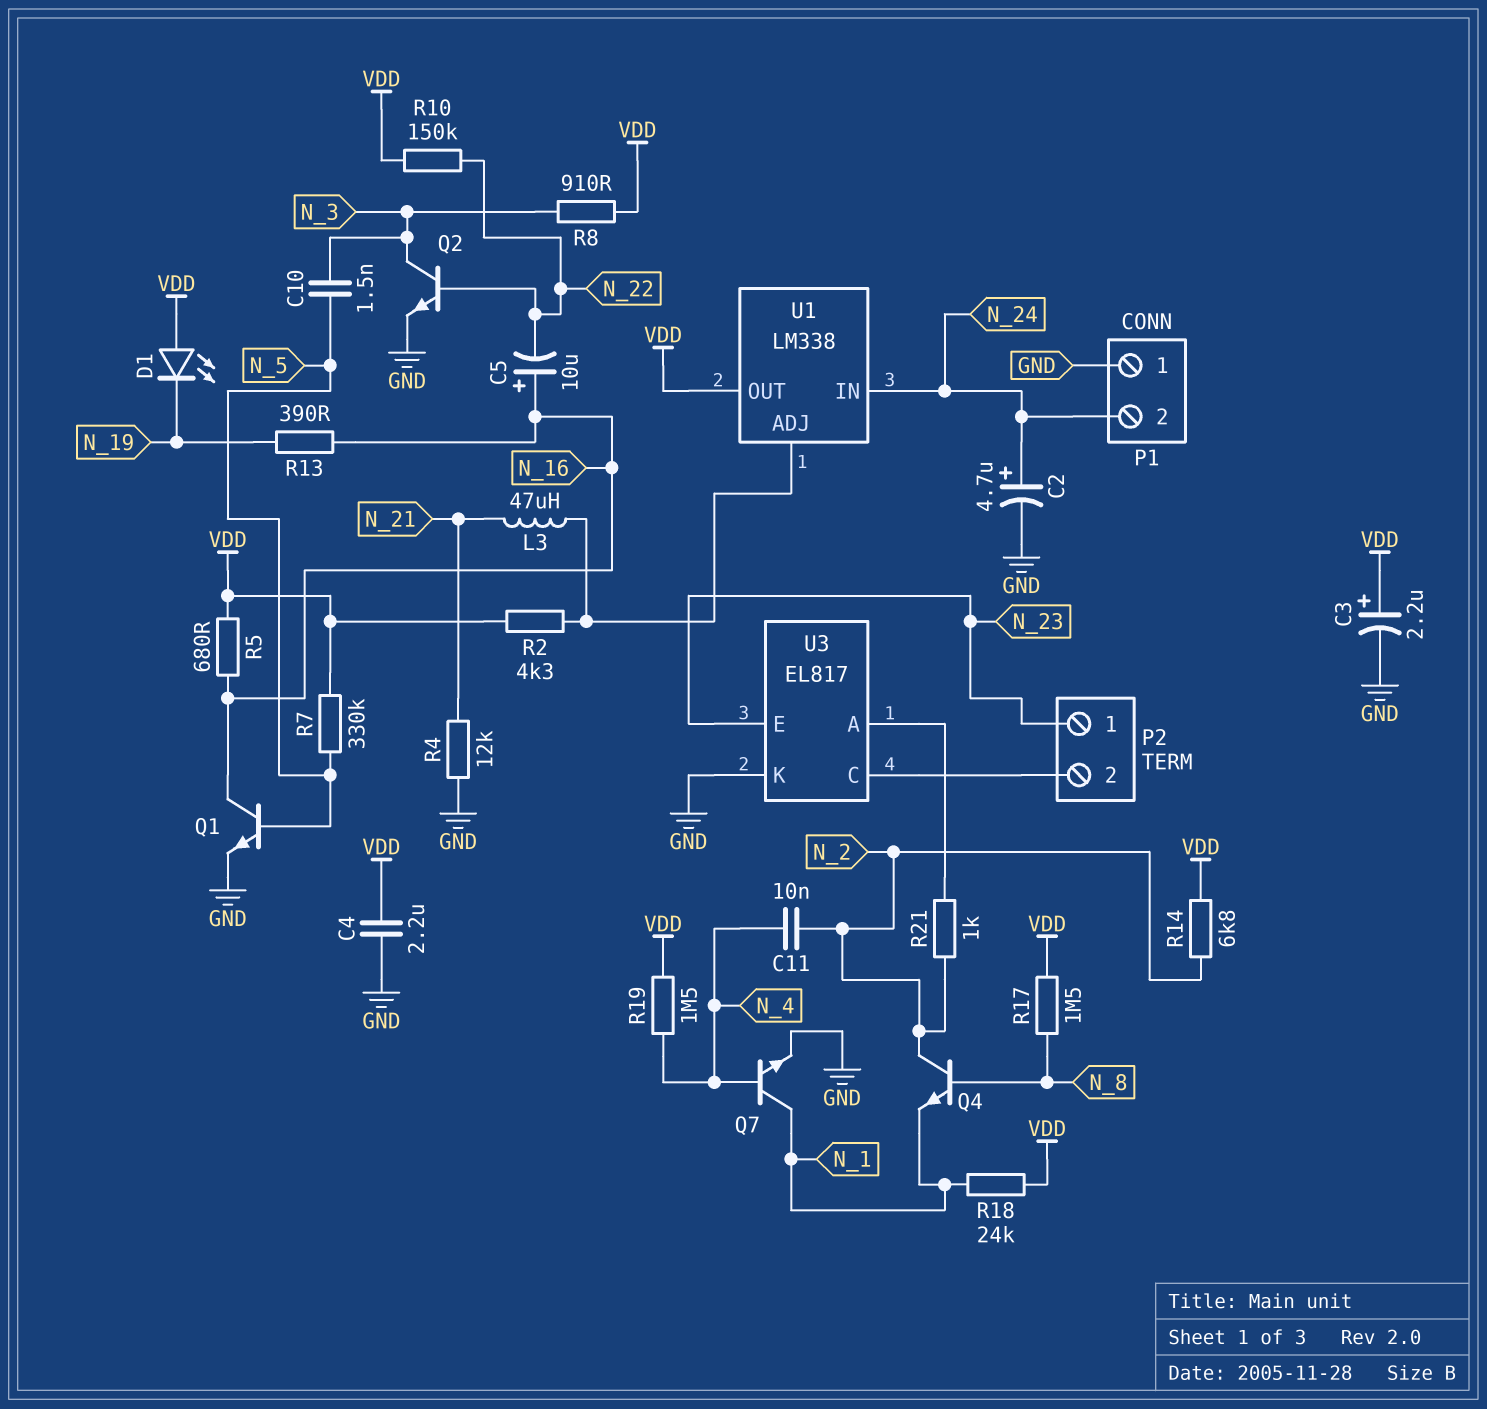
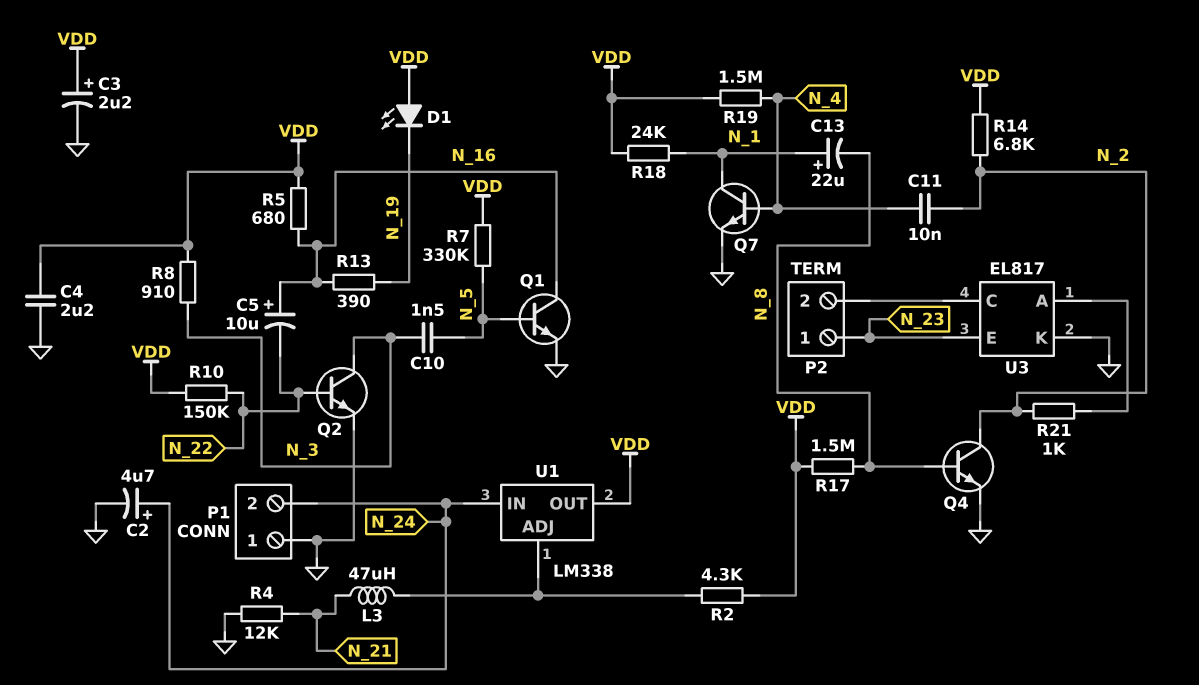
C13: none -> 22uF (plus N_1, minus N_8)
Q4: NPN (B N_8, C N_2, E N_1) -> NPN (B N_8, C N_2, E GND)

